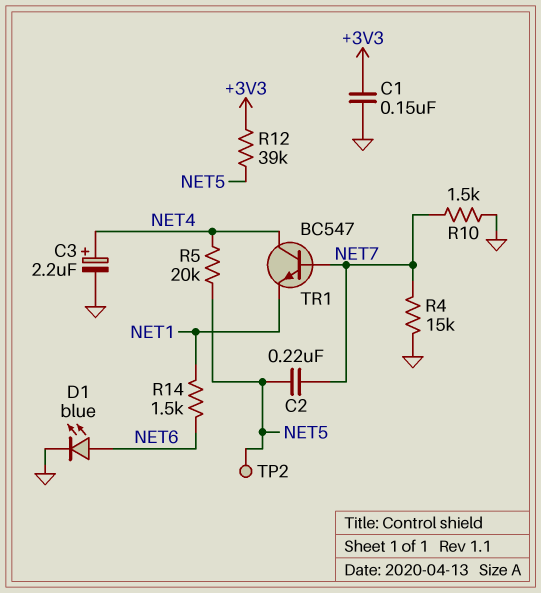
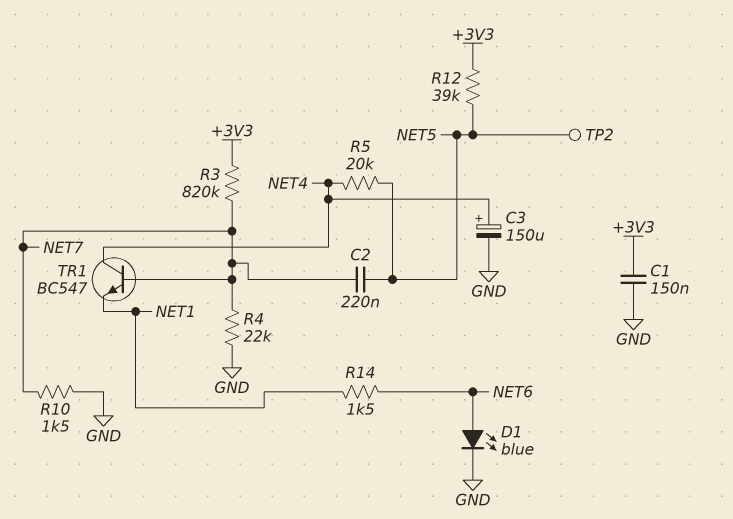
C3: 2.2uF (plus NET4, minus GND) -> 150uF (plus NET4, minus GND)
R3: none -> 820k (+3V3, NET7)
R4: 15k (GND, NET7) -> 22k (GND, NET7)

